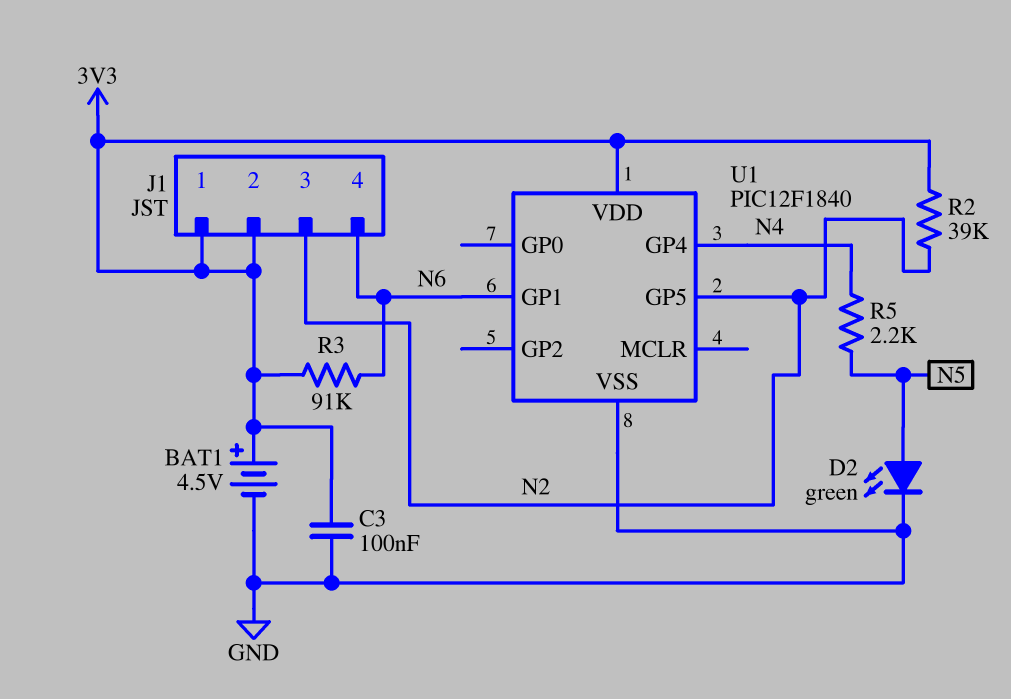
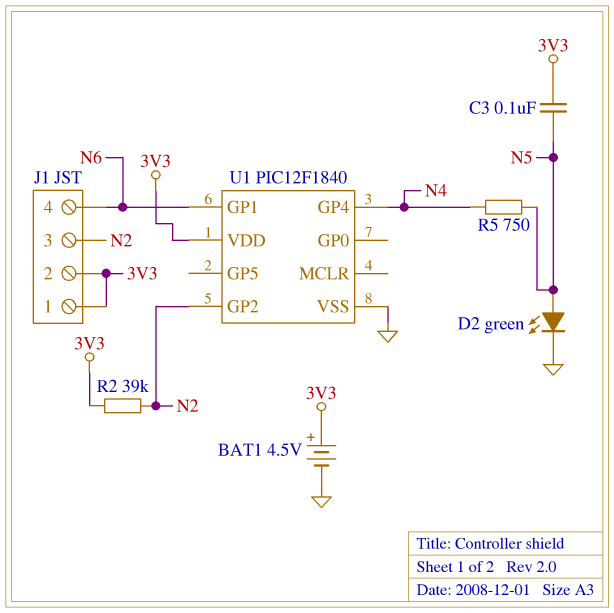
C3: 100nF (3V3, GND) -> 100nF (3V3, N5)
R3: 91k (3V3, N6) -> none
R5: 2.2k (N4, N5) -> 750 (N4, N5)
U1 pin GP2: none -> N2
U1 pin GP5: N2 -> none

